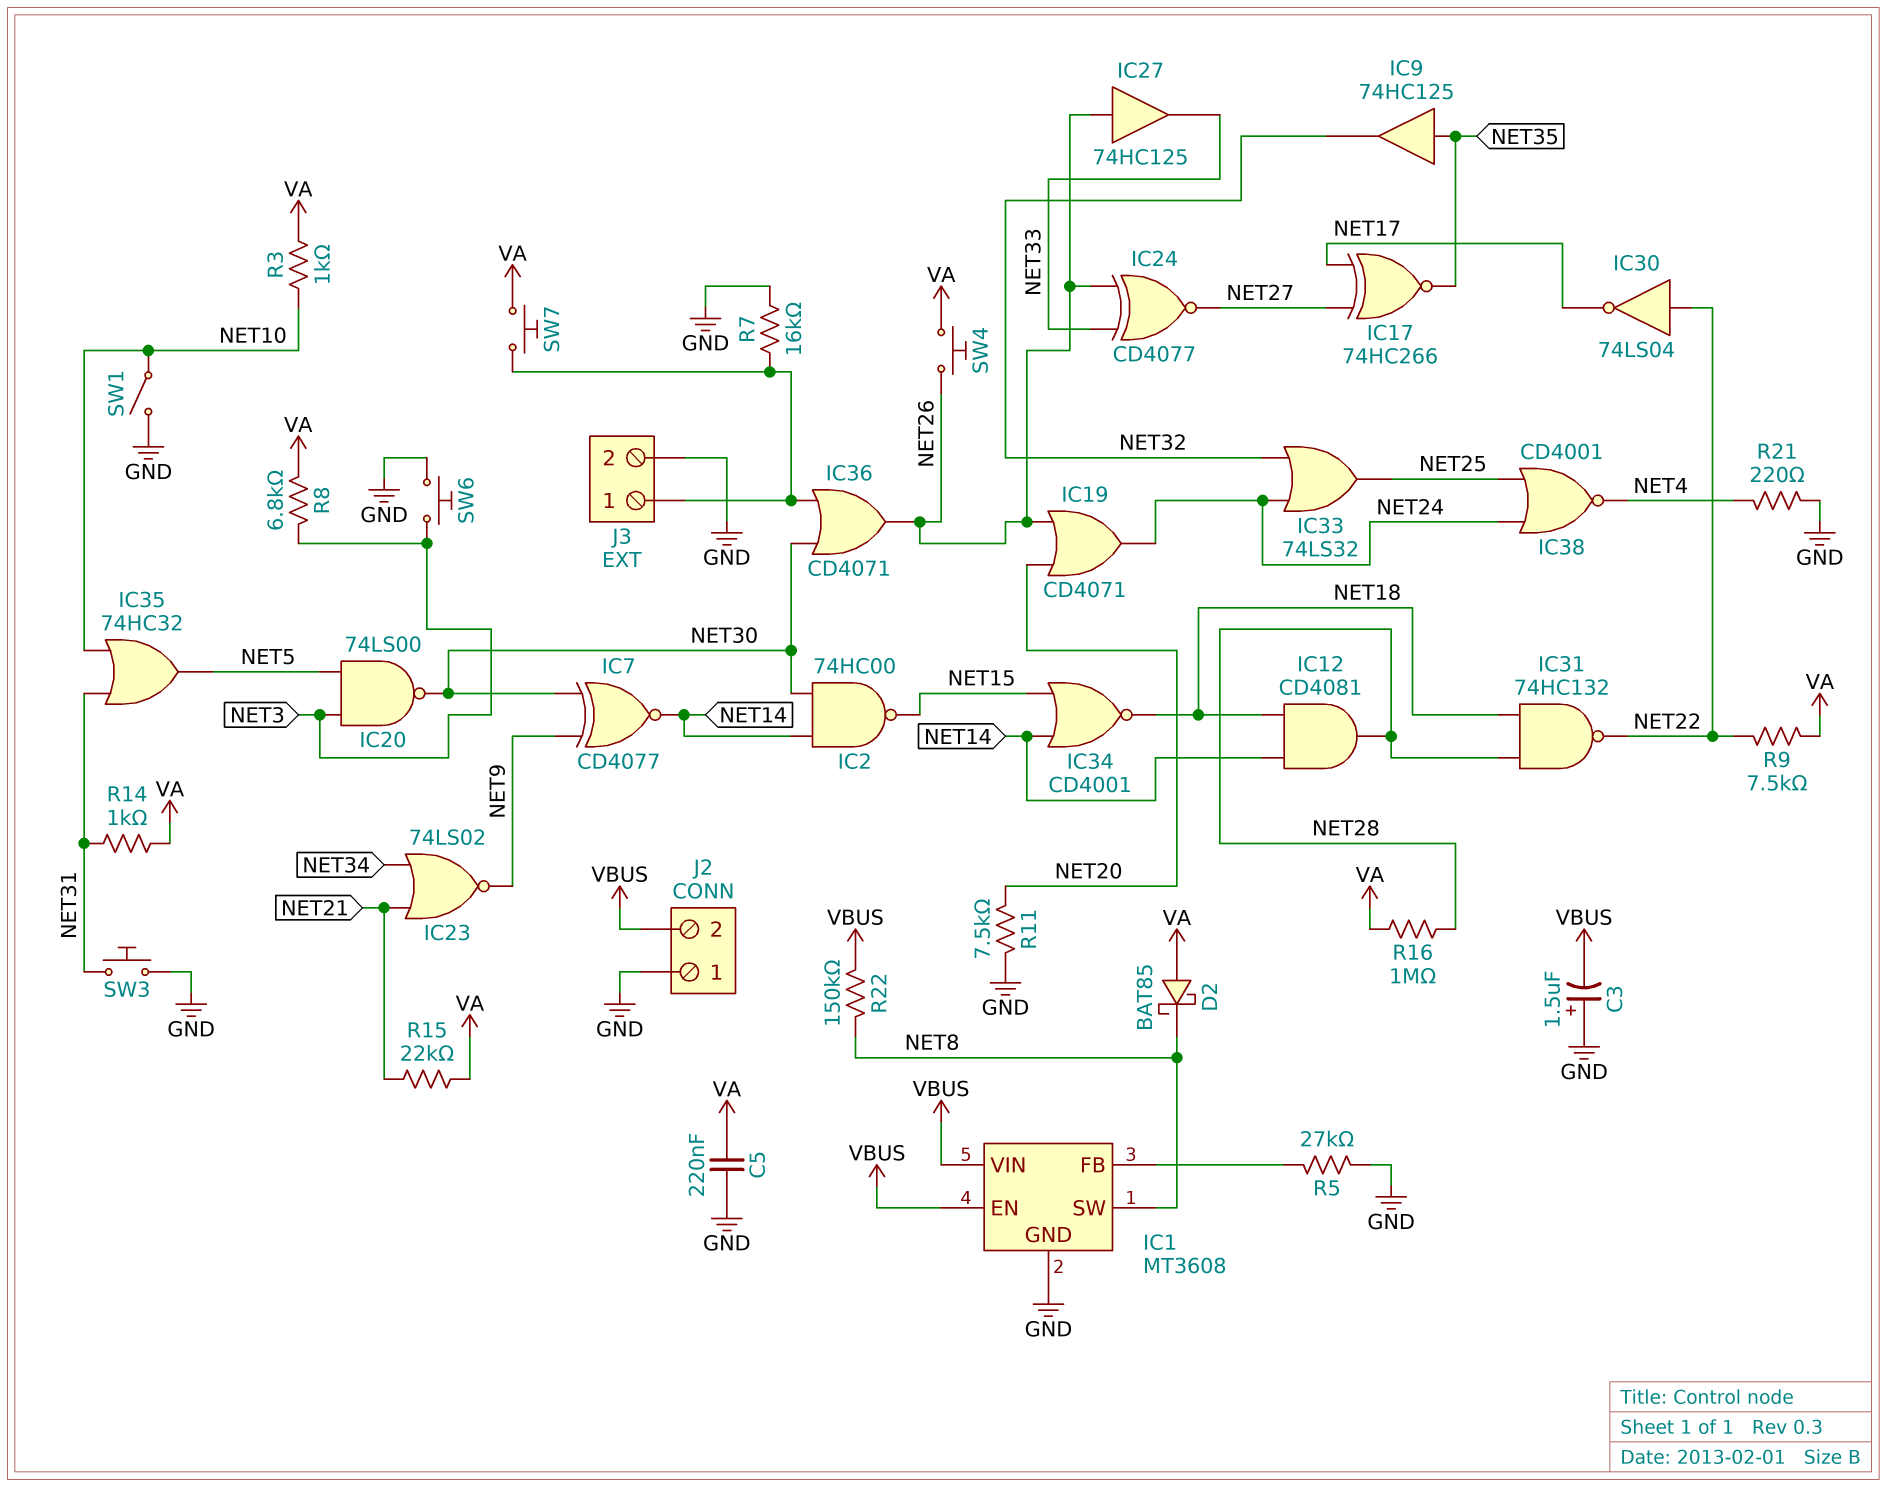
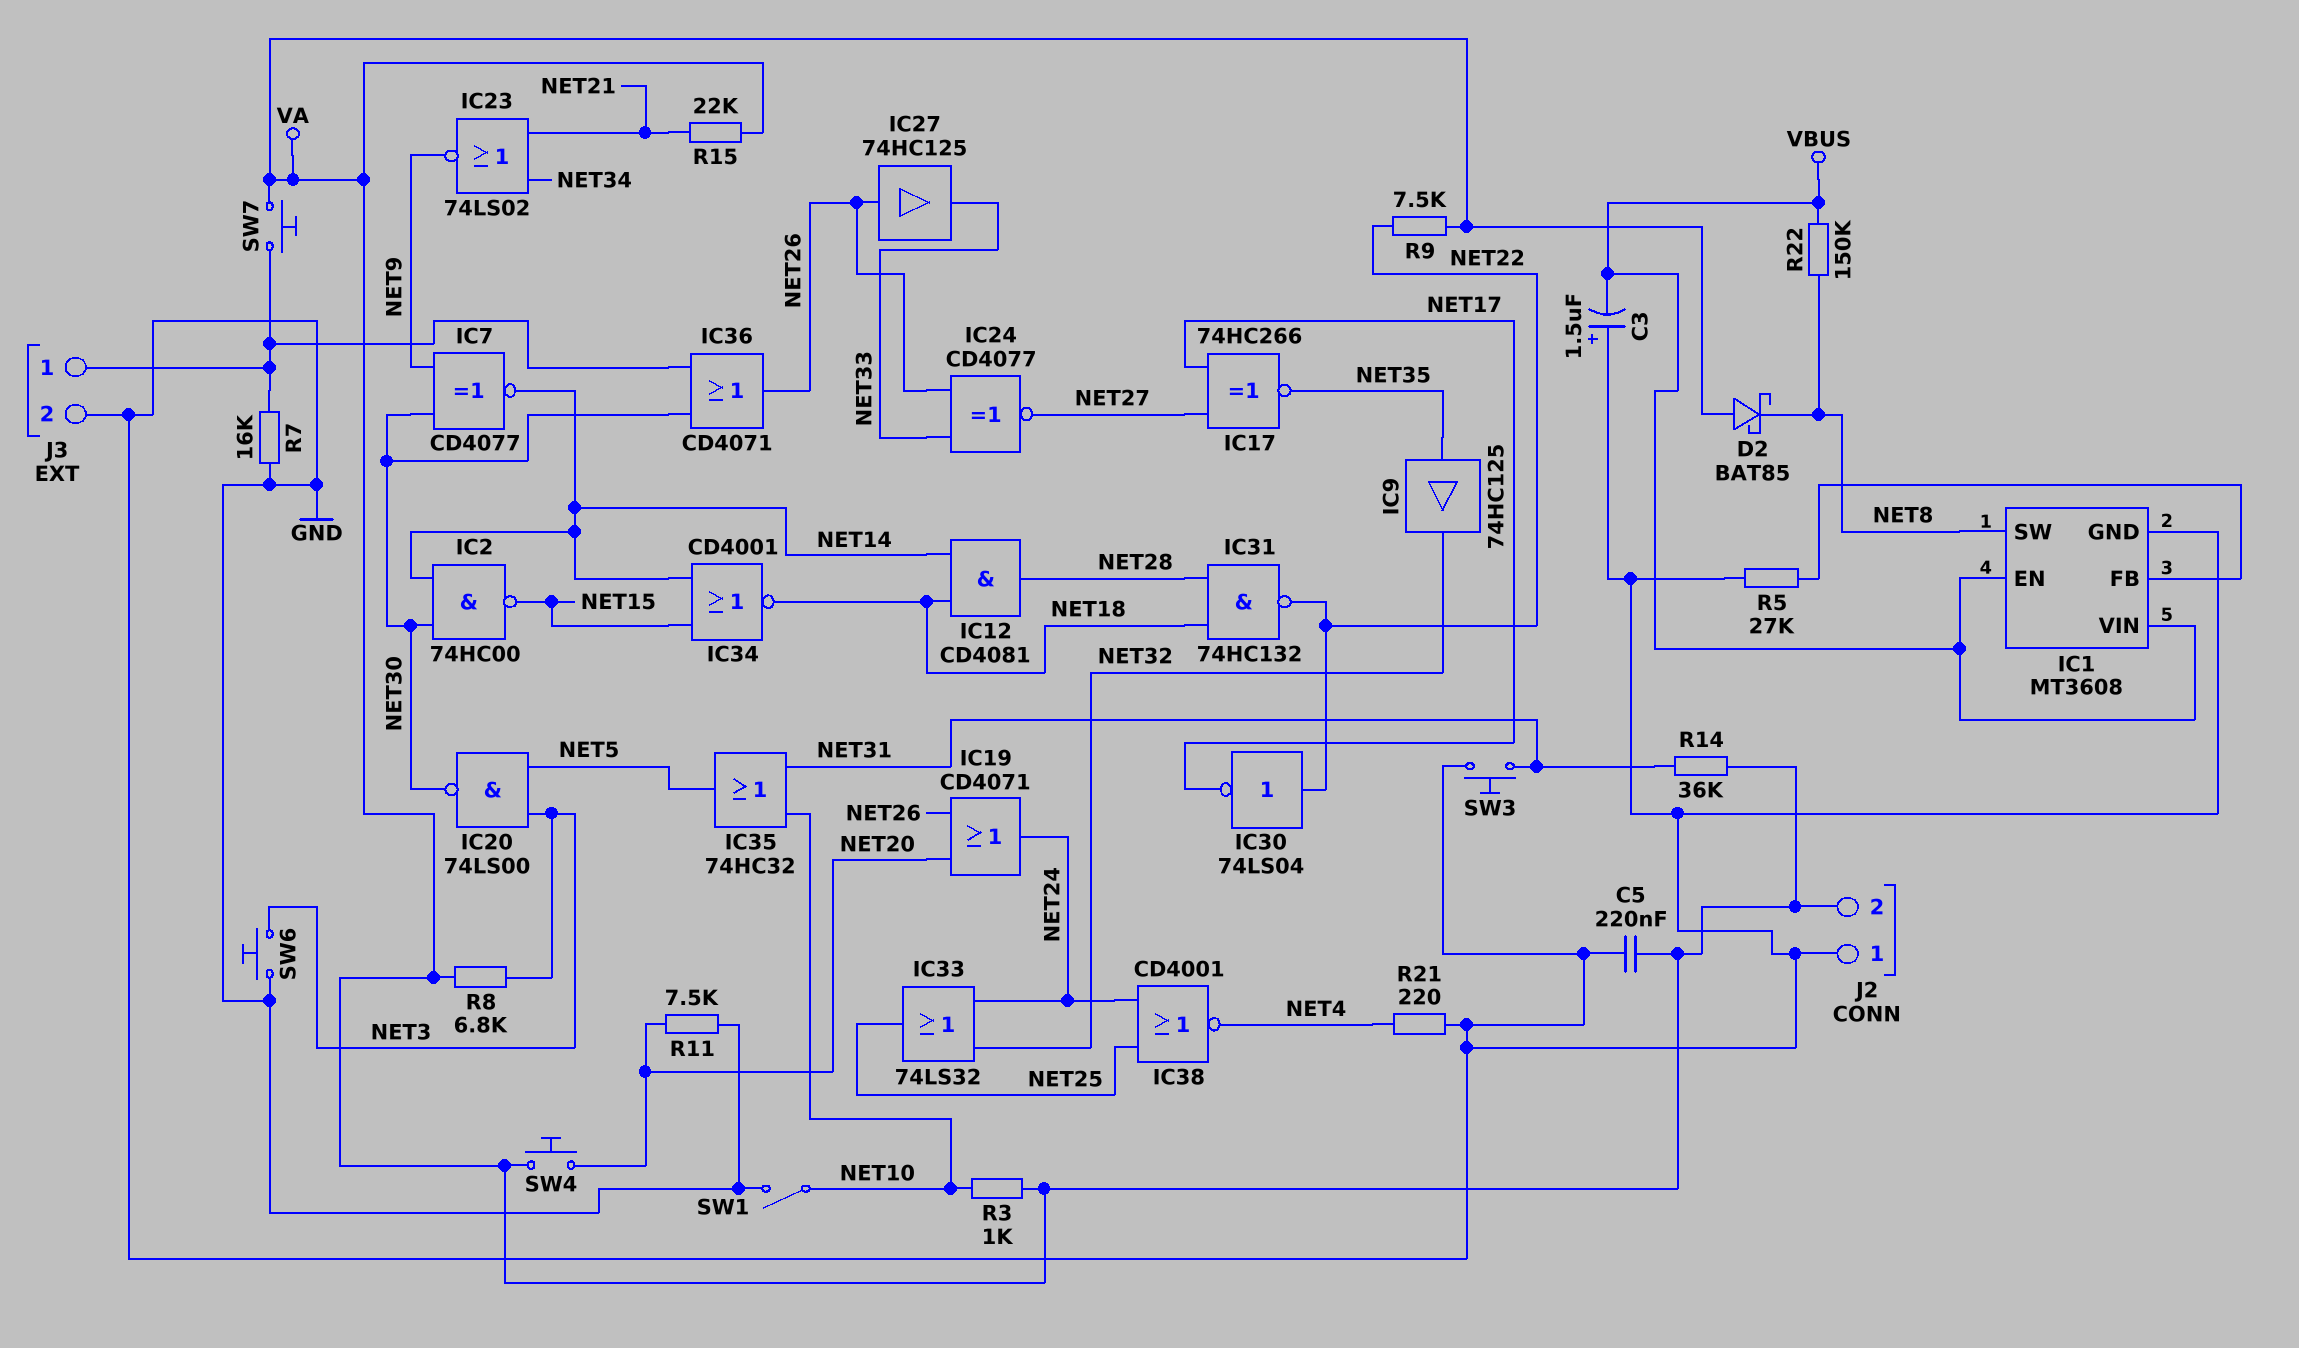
J2 pin 2: VBUS -> VA
R14: 1k (NET31, VA) -> 36k (NET31, VA)
R16: 1M (NET28, VA) -> none
SW4: button (NET26, VA) -> button (NET20, VA)

